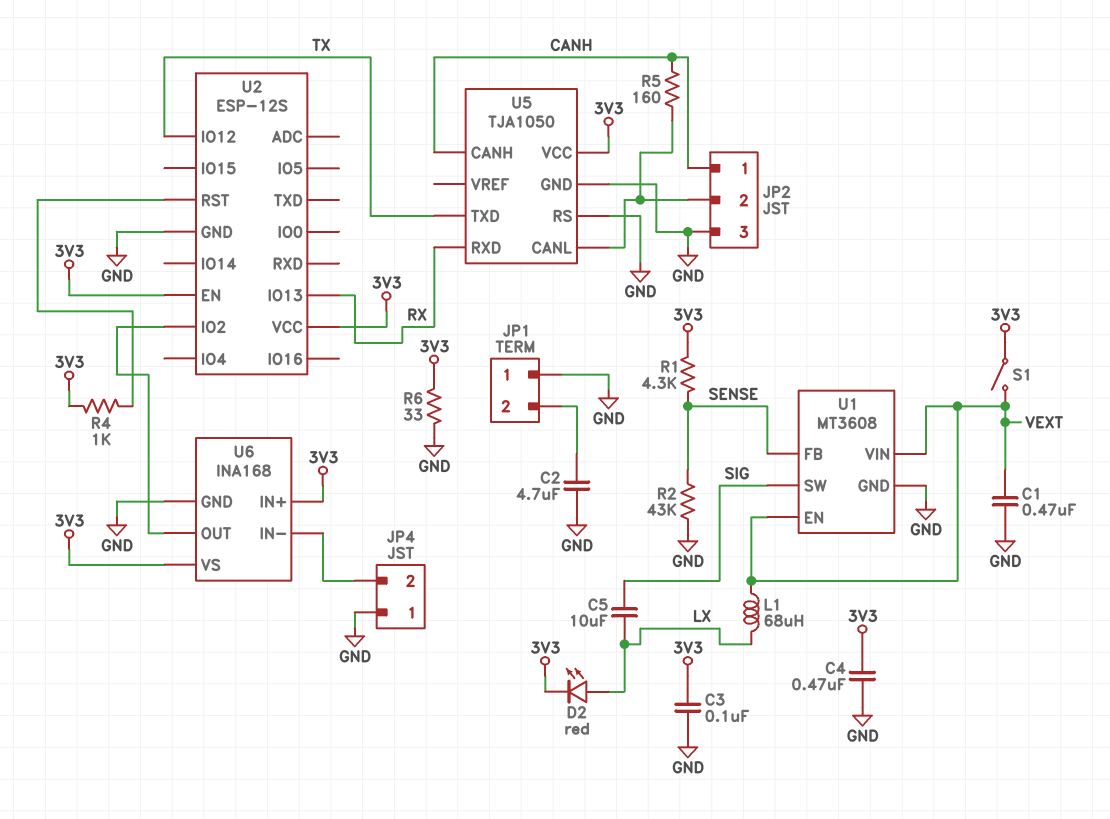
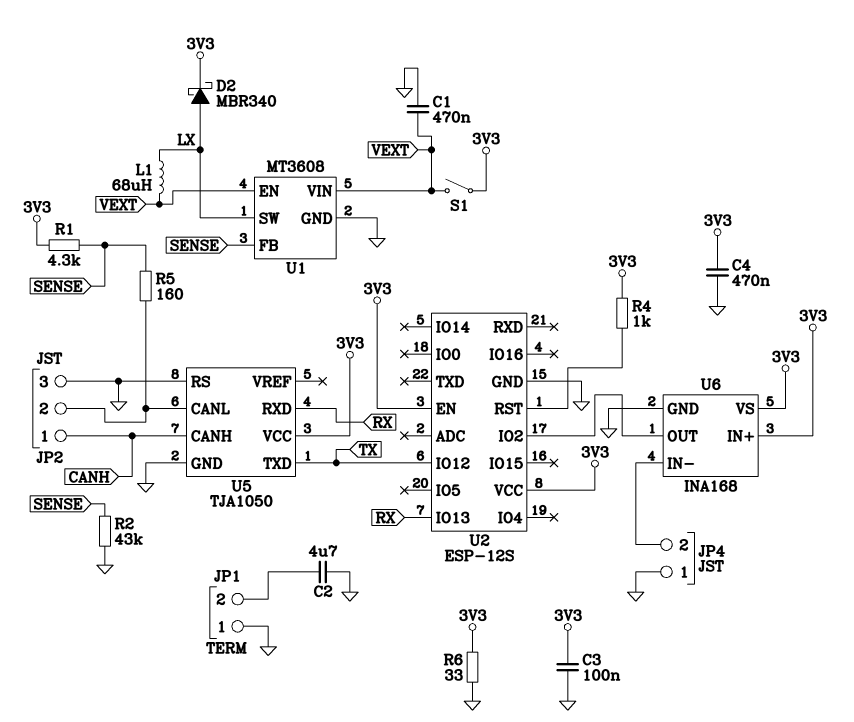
C5: 10uF (LX, SIG) -> none
D2: LED red (A LX, K 3V3) -> schottky MBR340 (A LX, K 3V3)
R5: 160 (CANH, JP2/2) -> 160 (JP2/2, SENSE)
U1 pin SW: SIG -> LX

